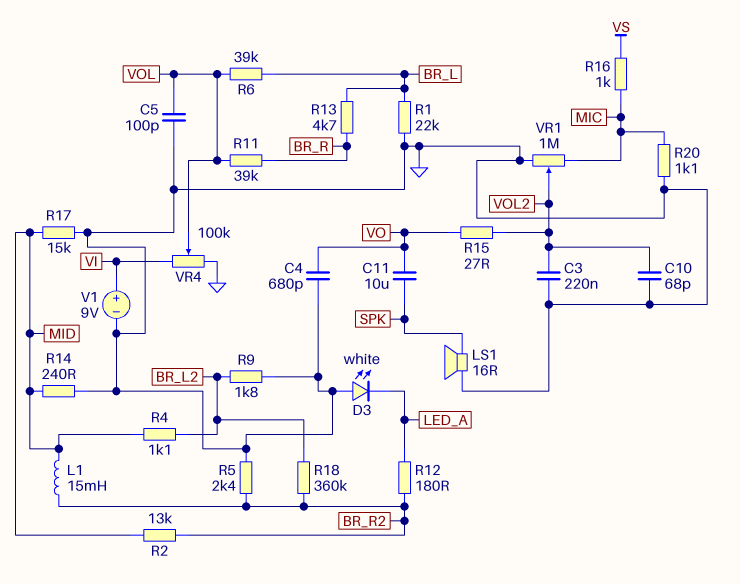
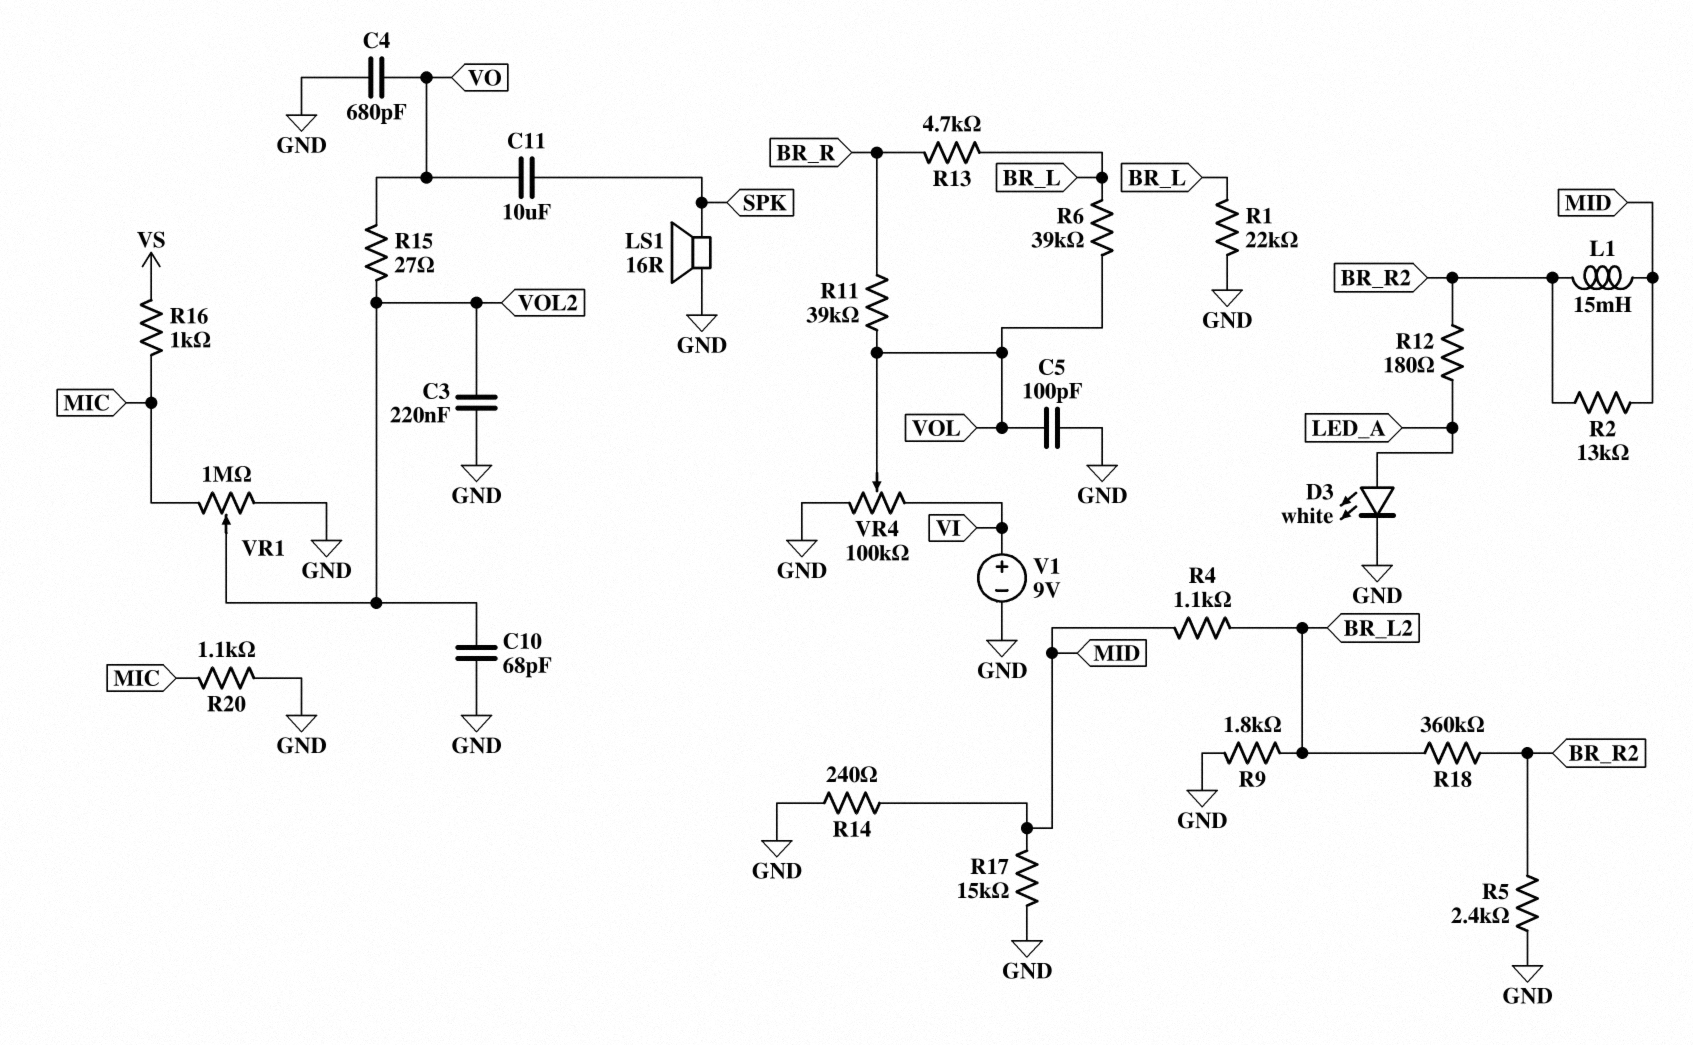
D3: LED white (A GND, K LED_A) -> LED white (A LED_A, K GND)

